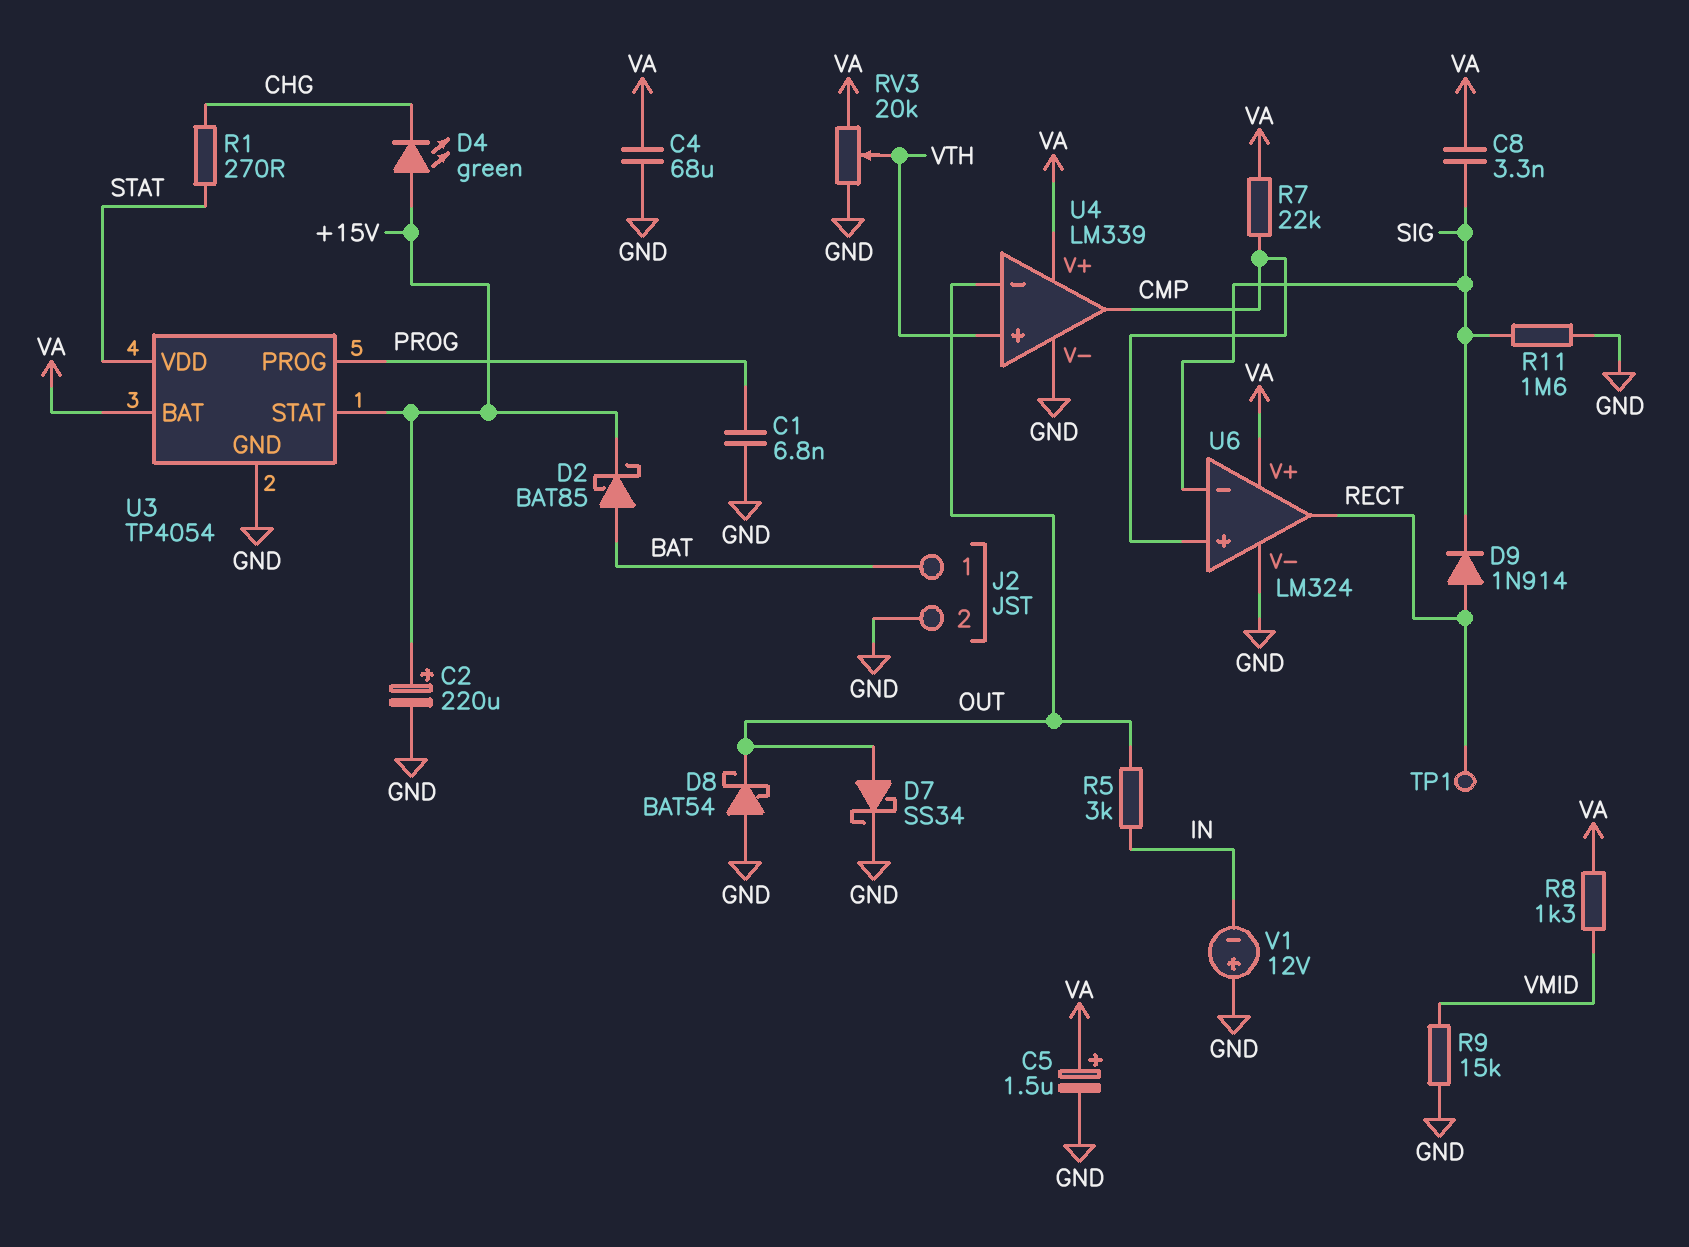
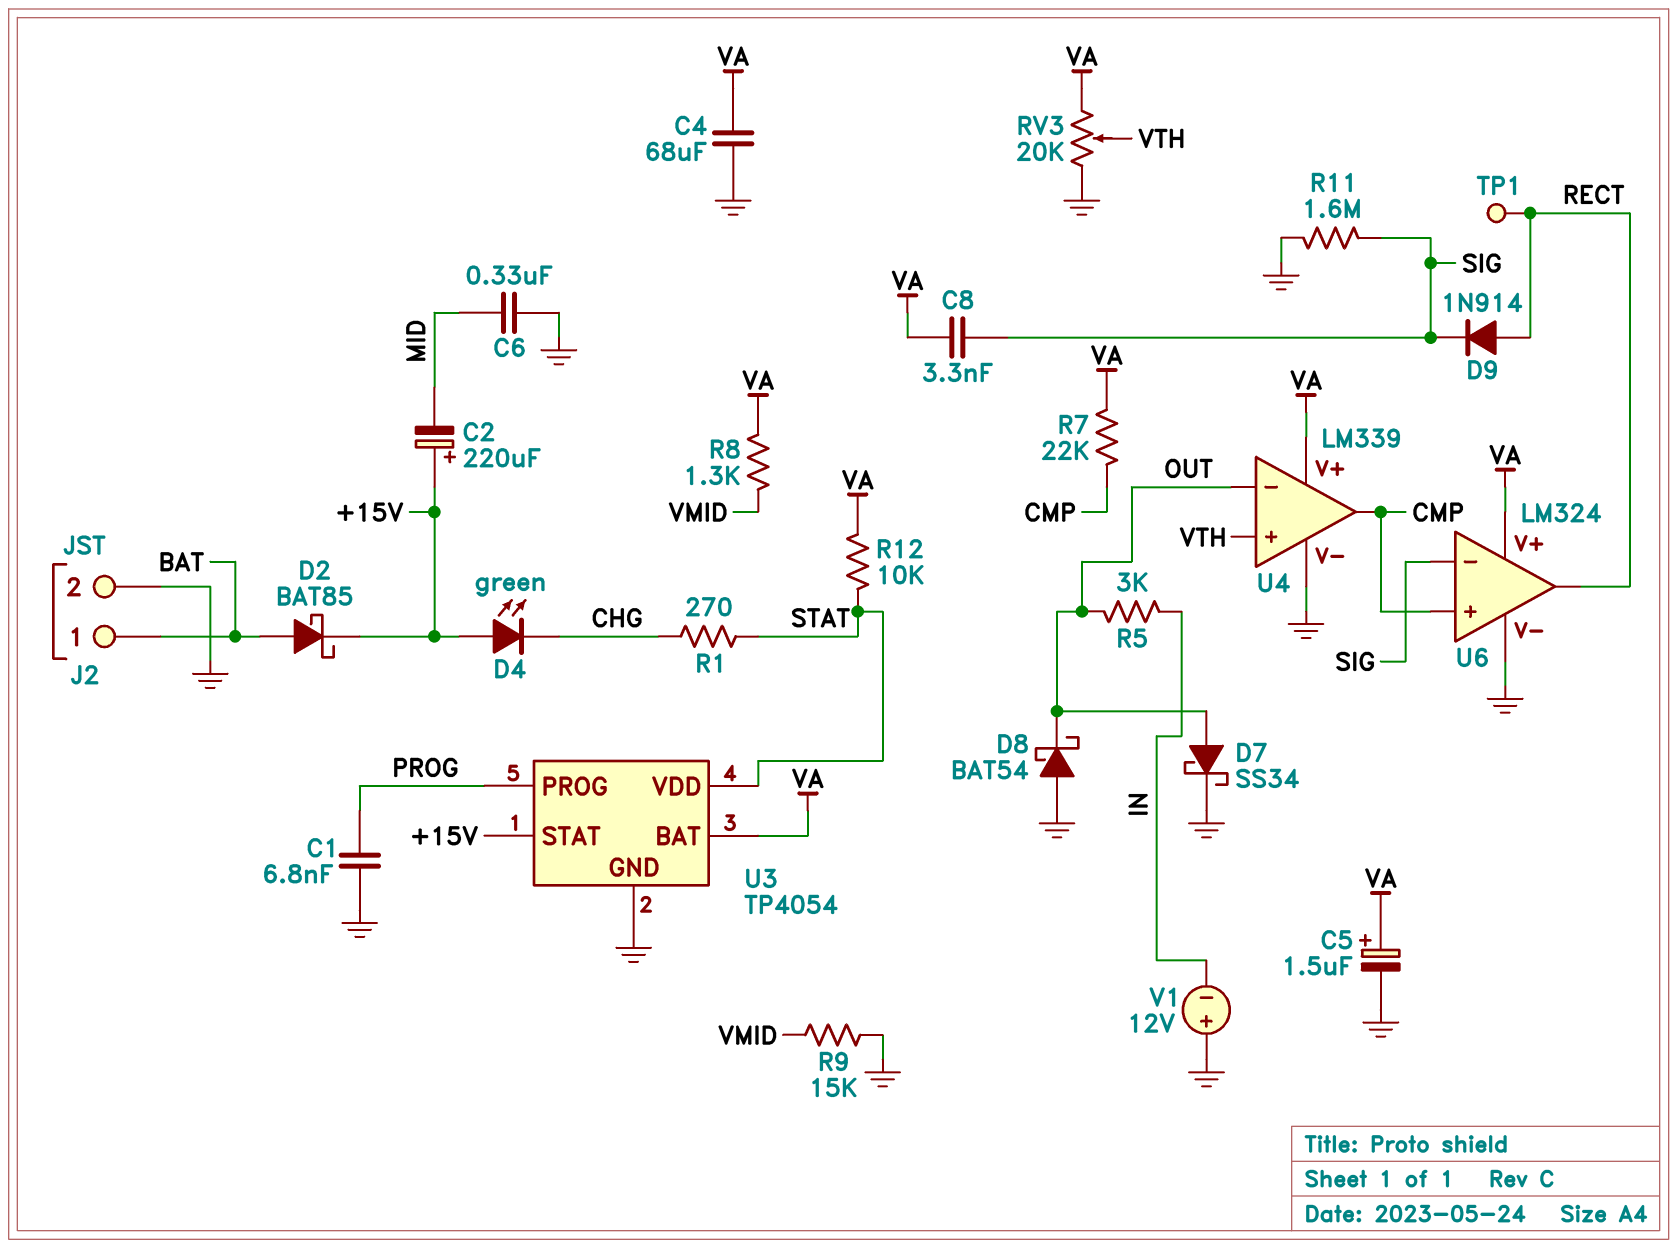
C2: 220uF (plus +15V, minus GND) -> 220uF (plus +15V, minus MID)
C6: none -> 330nF (GND, MID)
R12: none -> 10k (STAT, VA)

